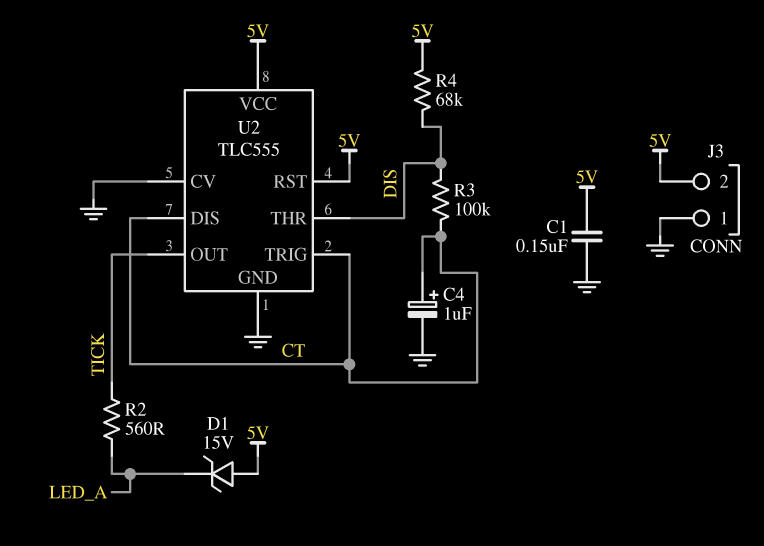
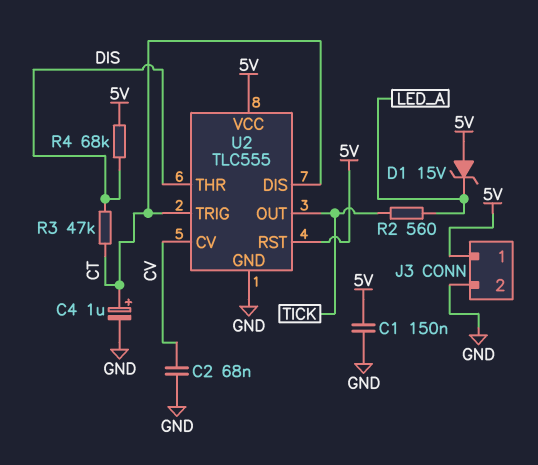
C2: none -> 68nF (CV, GND)
J3 pin 1: GND -> 5V
J3 pin 2: 5V -> GND
R3: 100k (CT, DIS) -> 47k (CT, DIS)
U2 pin CV: GND -> CV

